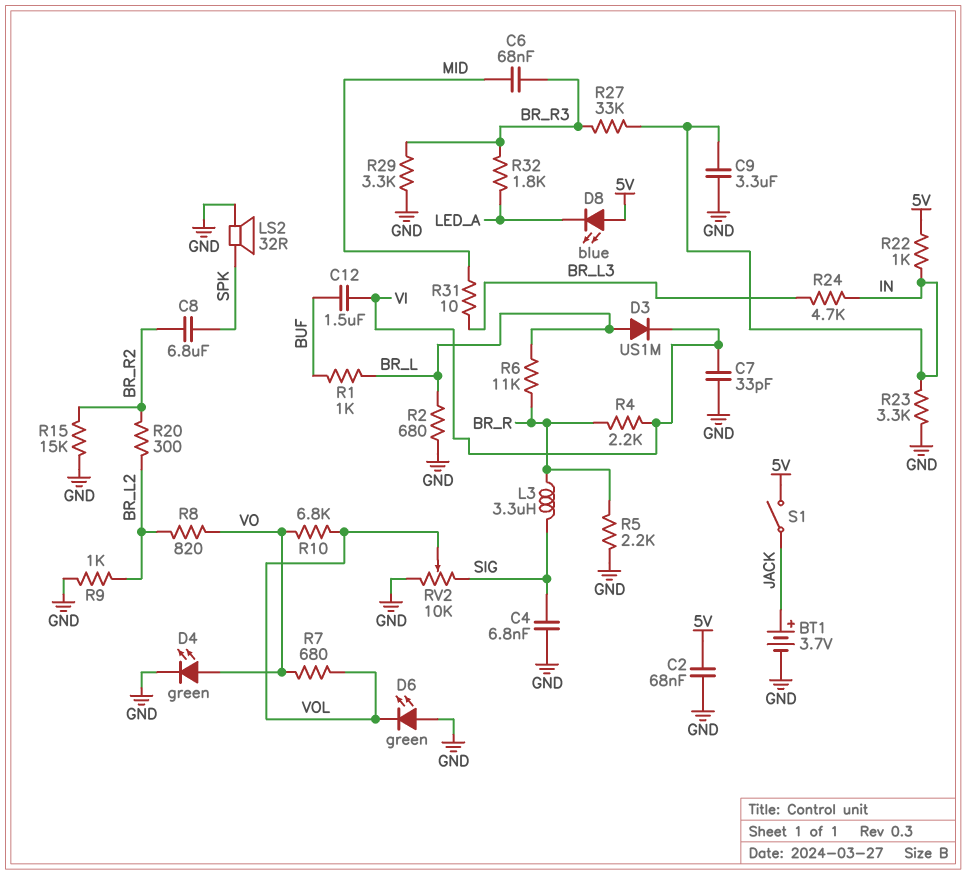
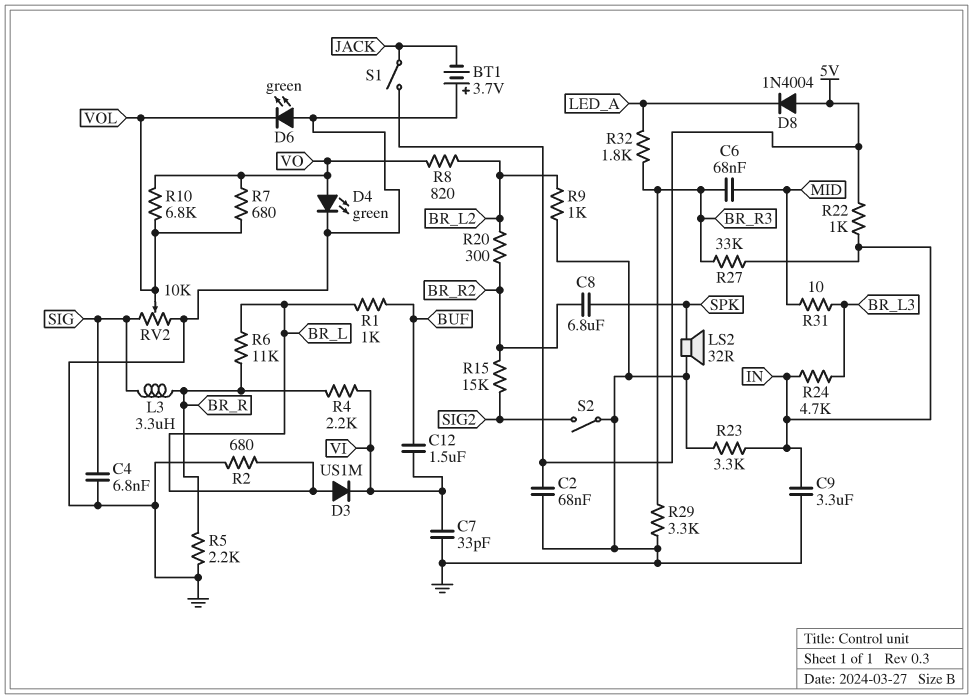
BT1: 3.7V (plus JACK, minus GND) -> 3.7V (plus GND, minus JACK)
D8: LED blue (A 5V, K LED_A) -> diode 1N4004 (A 5V, K LED_A)
R15: 15k (BR_R2, GND) -> 15k (BR_R2, SIG2)
S2: none -> switch (GND, SIG2)

